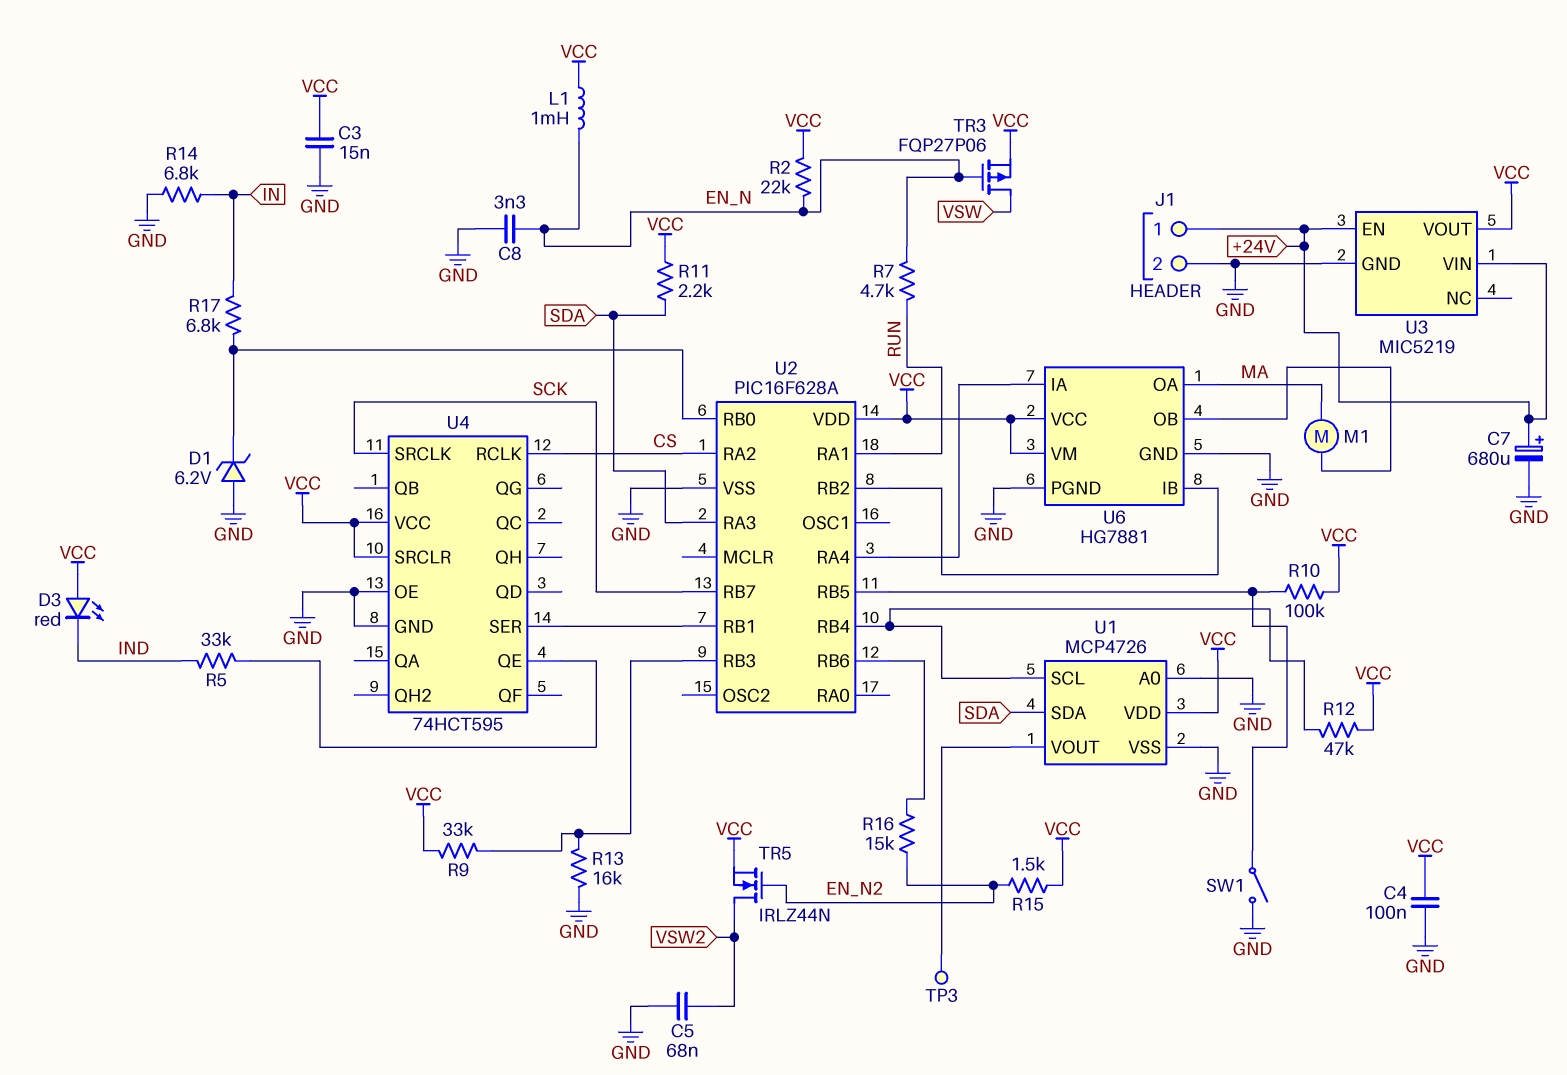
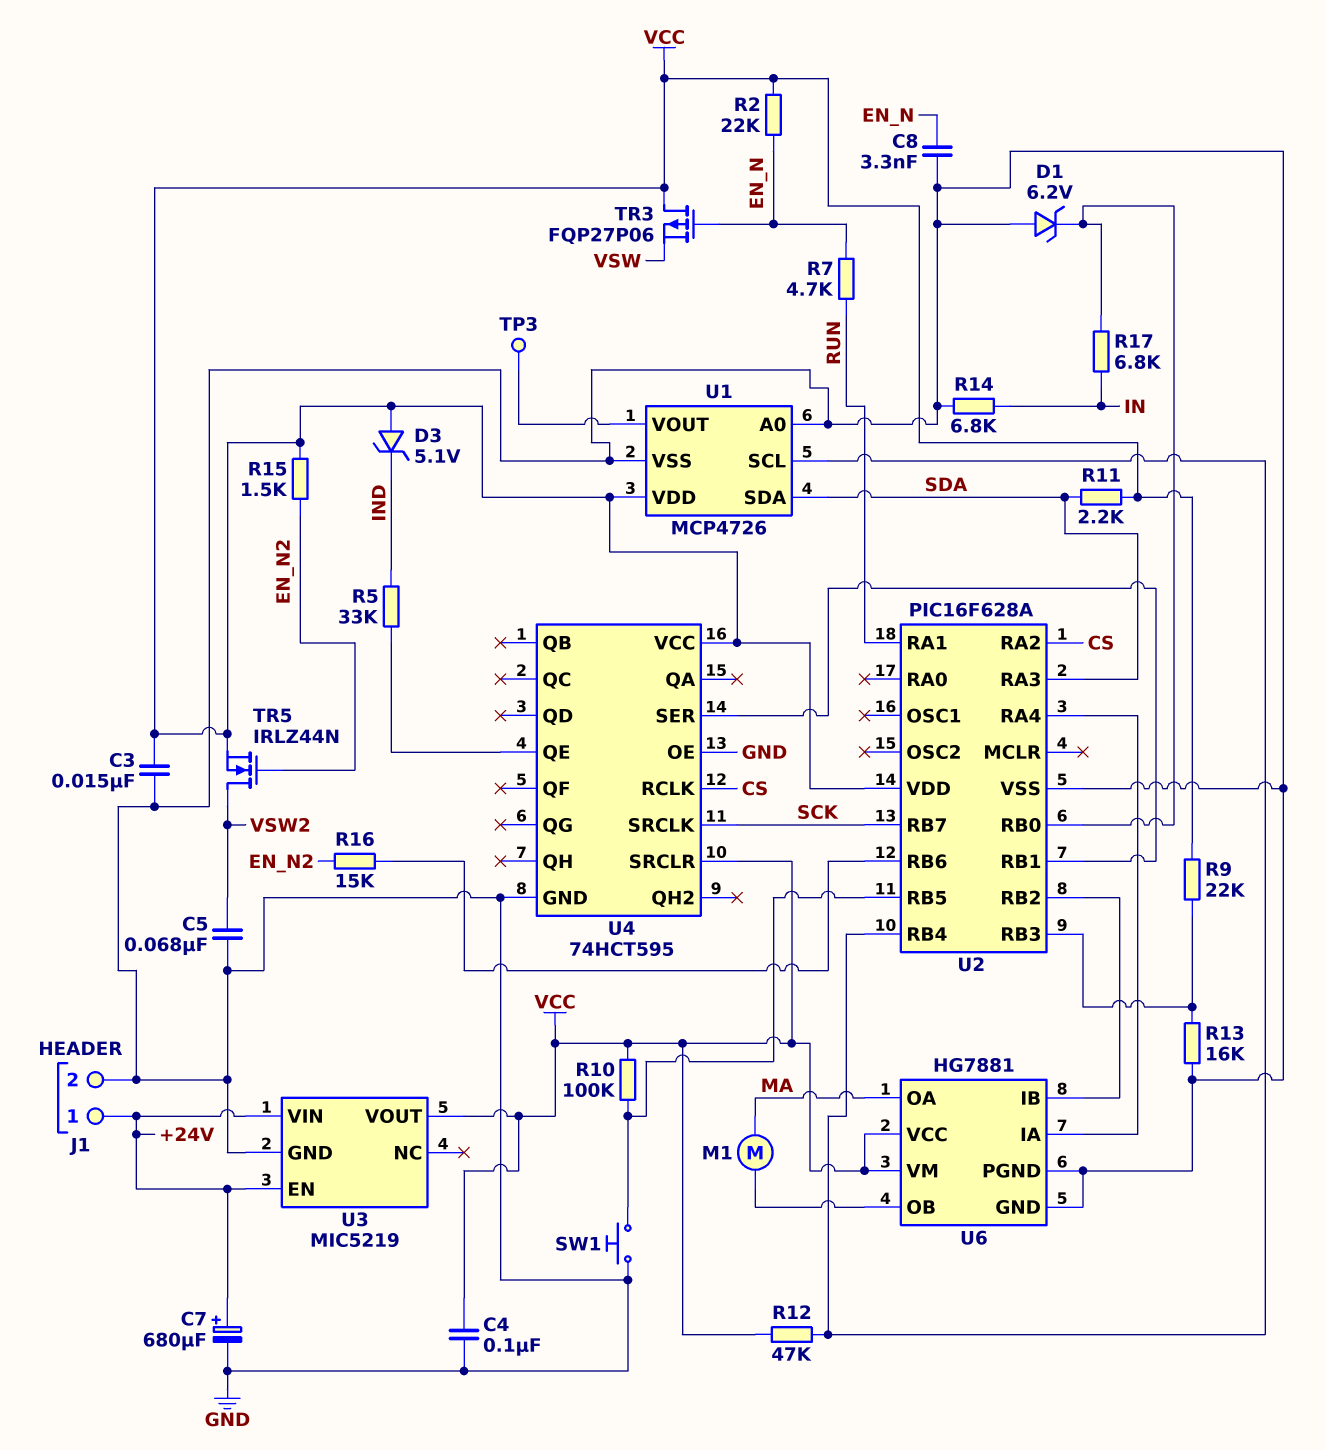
D3: LED red (A VCC, K IND) -> zener 5.1V (A VCC, K IND)
L1: 1mH (EN_N, VCC) -> none
R9: 33k (U2/RB3, VCC) -> 22k (U2/RB3, VCC)
SW1: switch (GND, U2/RB5) -> button (GND, U2/RB5)
TR3: PMOS FQP27P06 (G EN_N, D VSW, S VCC) -> PMOS FQP27P06 (G EN_N, D VCC, S VSW)

